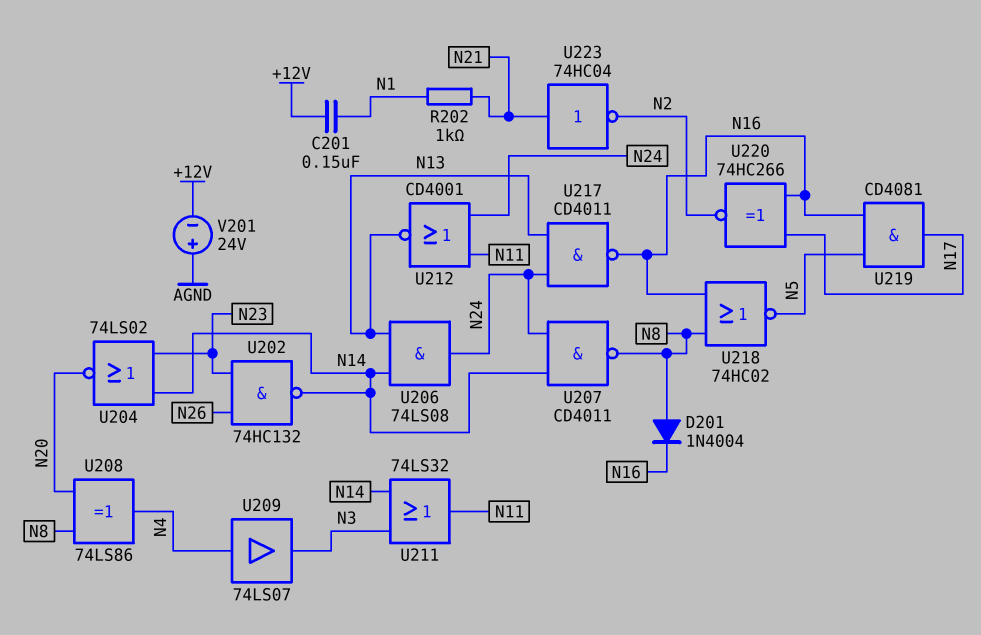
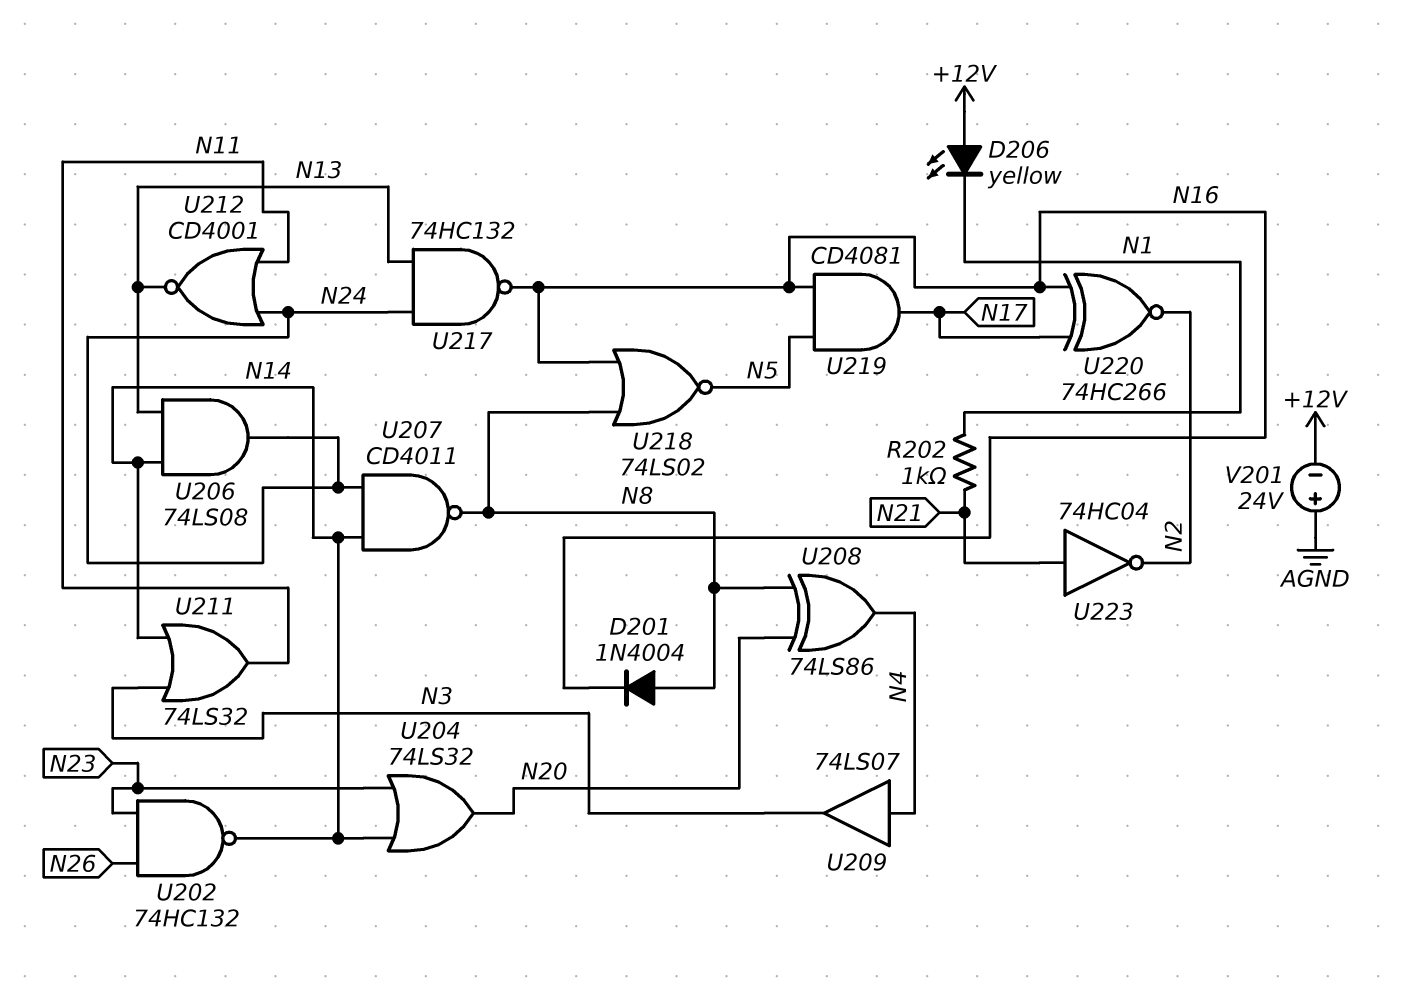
C201: 150nF (+12V, N1) -> none
D206: none -> LED yellow (A +12V, K N1)
U204: NOR 74LS02 (in N14, in N23, out N20) -> OR 74LS32 (in N14, in N23, out N20)
U217: NAND CD4011 (in N13, in N24, out N16) -> NAND 74HC132 (in N13, in N24, out N16)
U218: NOR 74HC02 (in N8, in N16, out N5) -> NOR 74LS02 (in N8, in N16, out N5)

